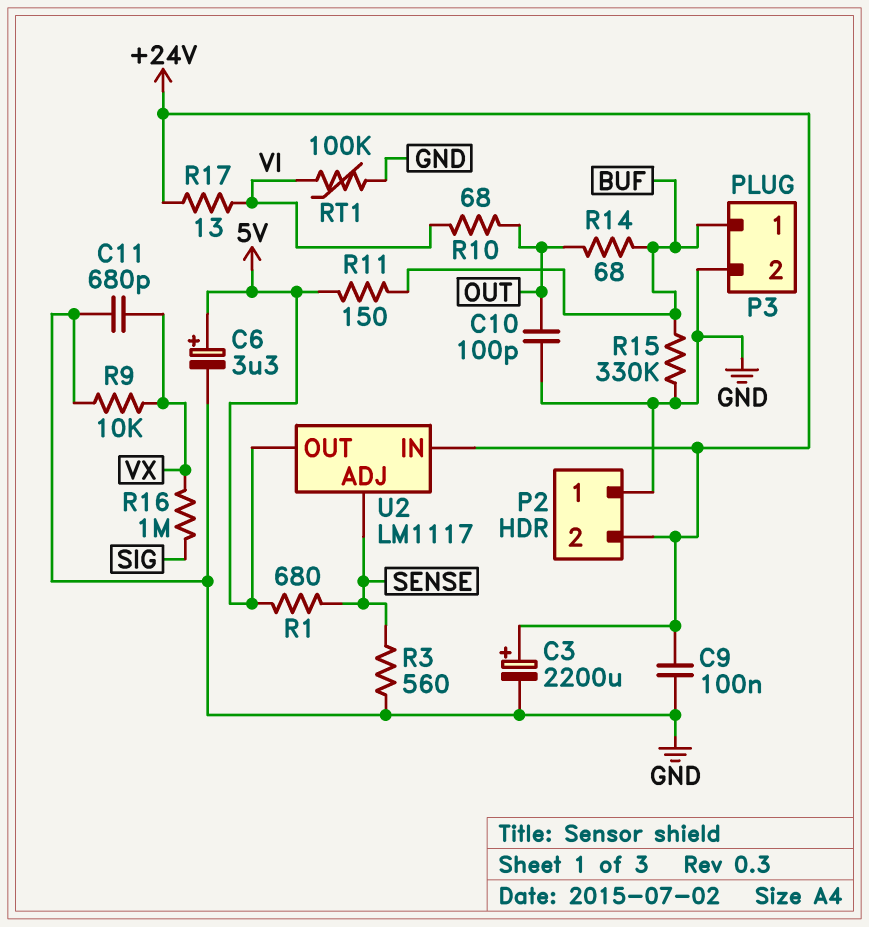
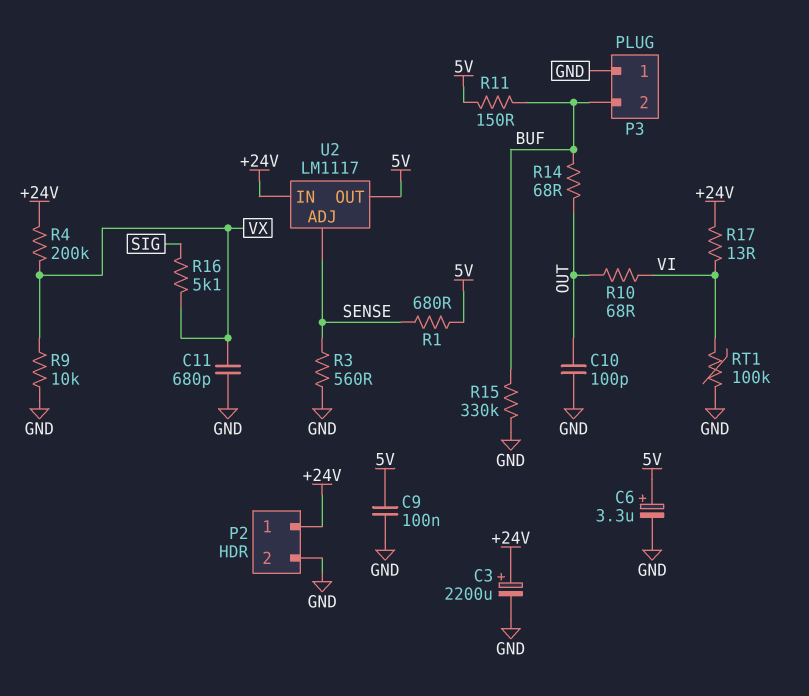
C9: 100nF (+24V, GND) -> 100nF (5V, GND)
P2 pin 1: GND -> +24V
P2 pin 2: +24V -> GND
P3 pin 1: BUF -> GND
P3 pin 2: GND -> BUF
R4: none -> 200k (+24V, VX)
R16: 1M (SIG, VX) -> 5.1k (SIG, VX)

